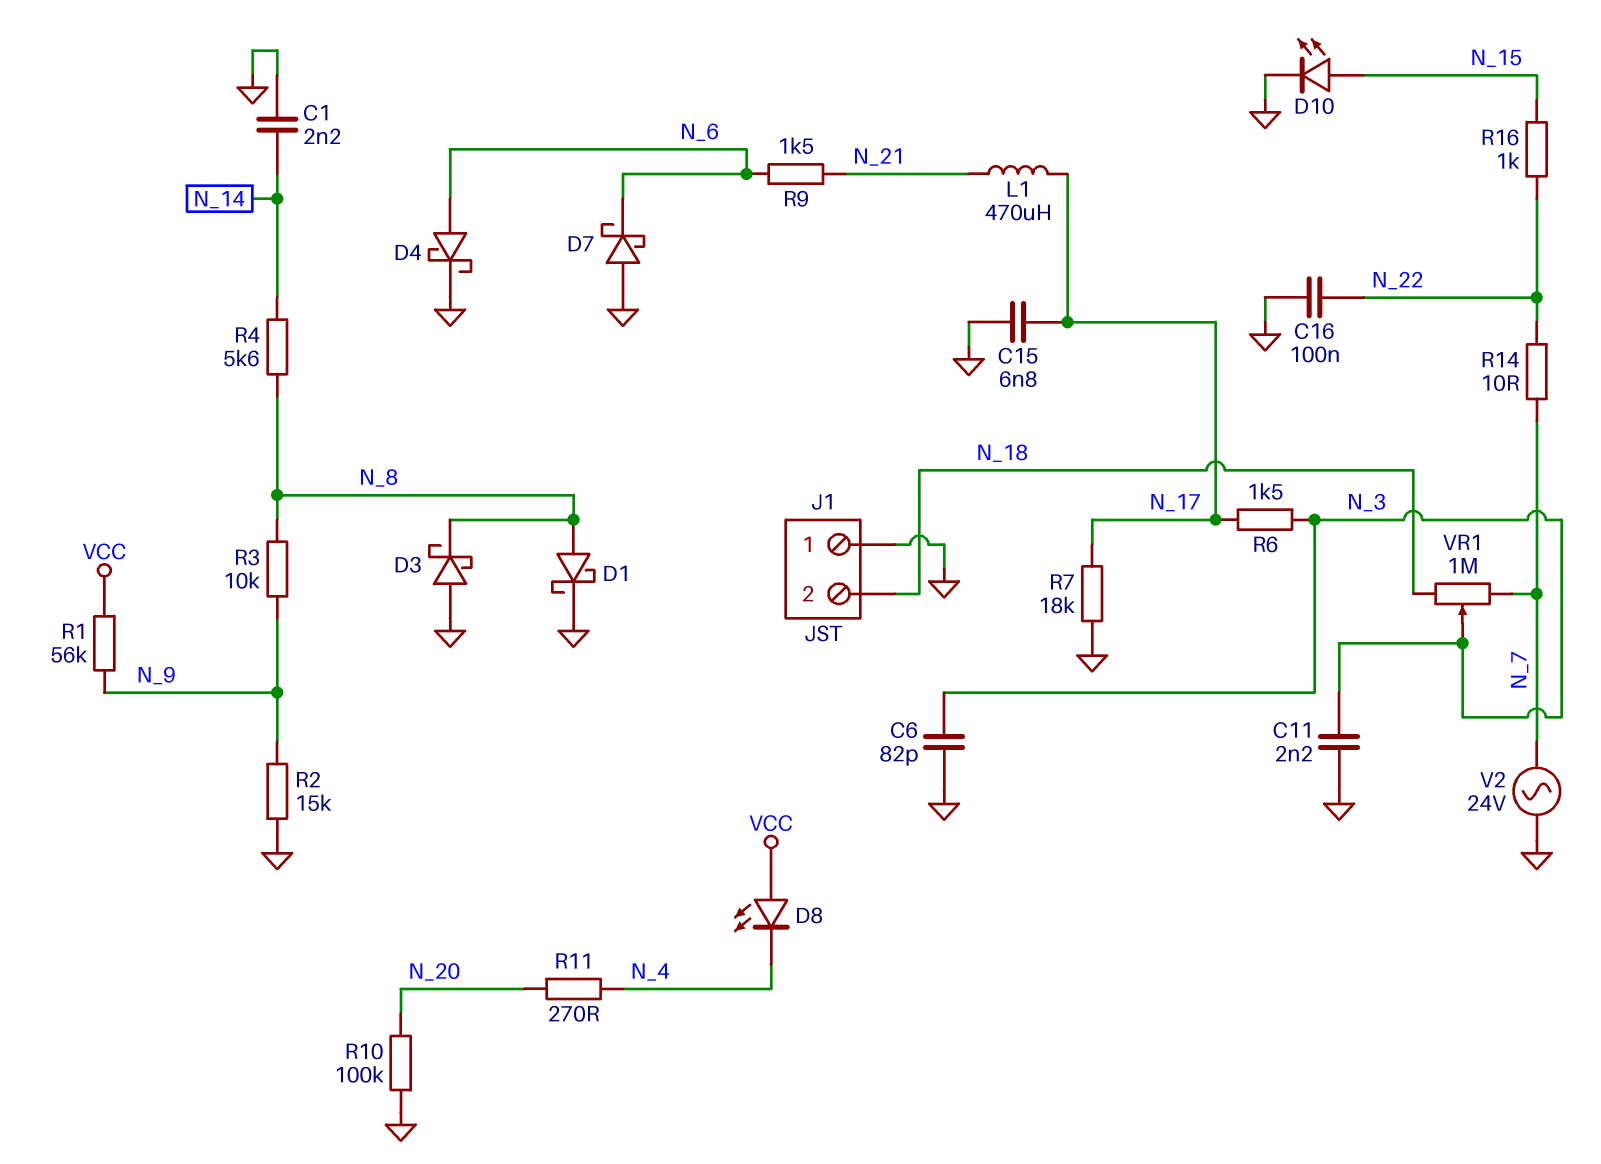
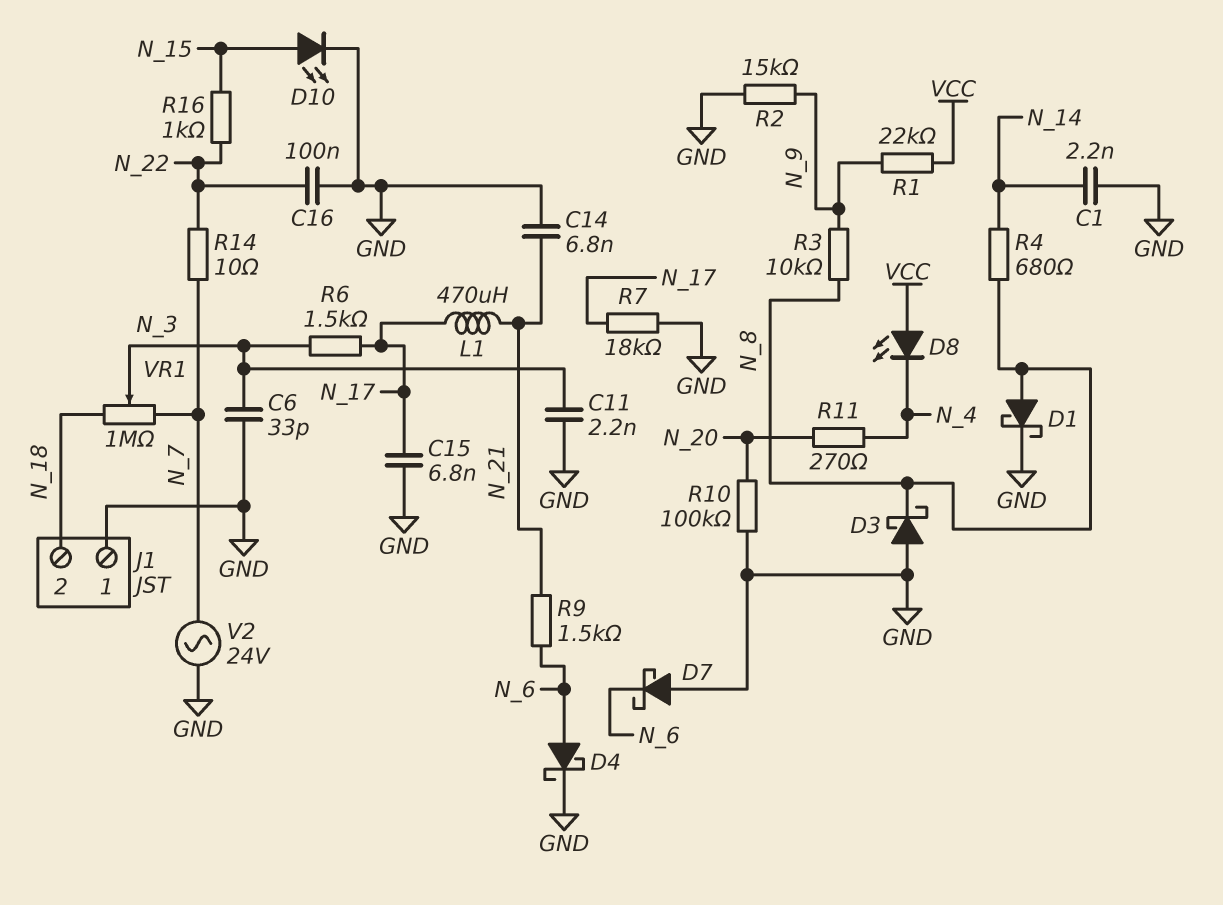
C6: 82pF (GND, N_3) -> 33pF (GND, N_3)
C14: none -> 6.8nF (GND, N_21)
R1: 56k (N_9, VCC) -> 22k (N_9, VCC)
R4: 5.6k (N_8, N_14) -> 680 (N_8, N_14)

